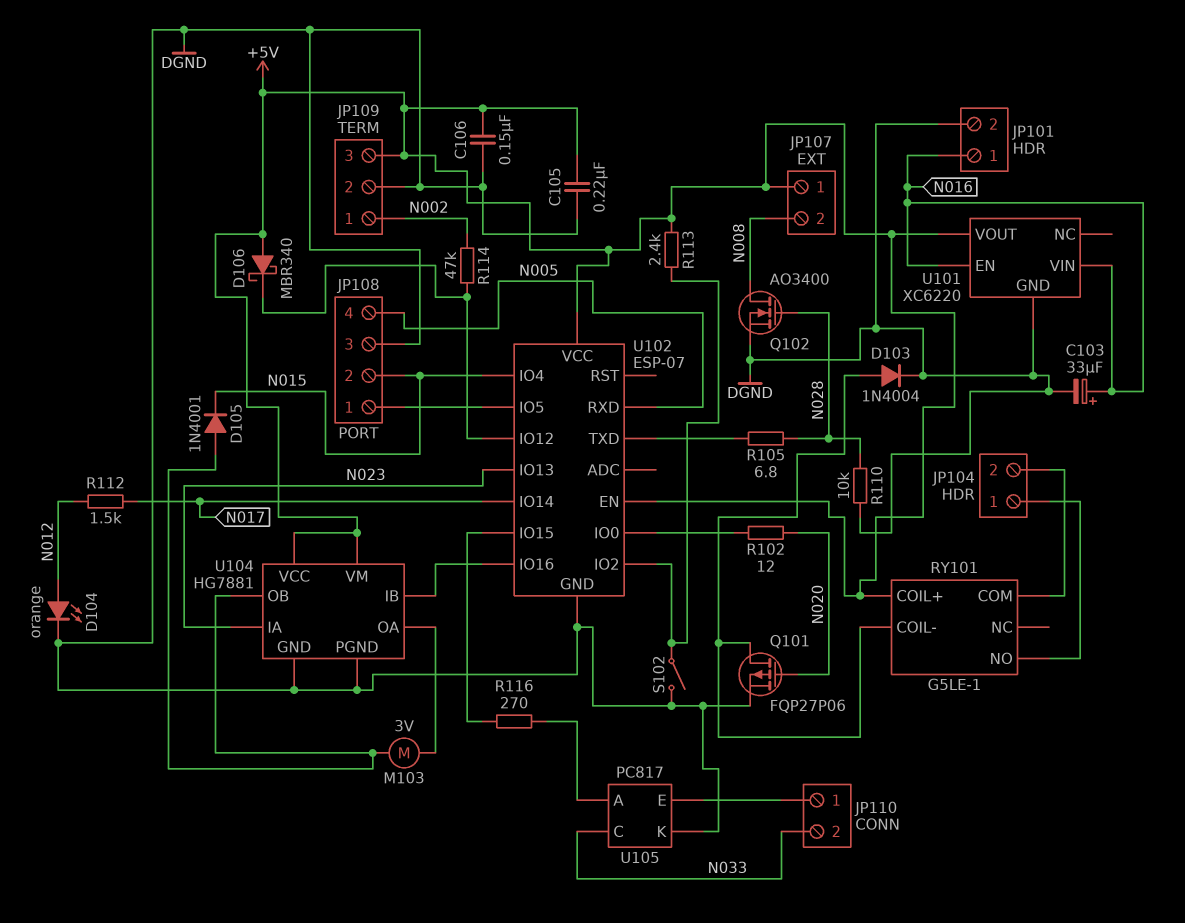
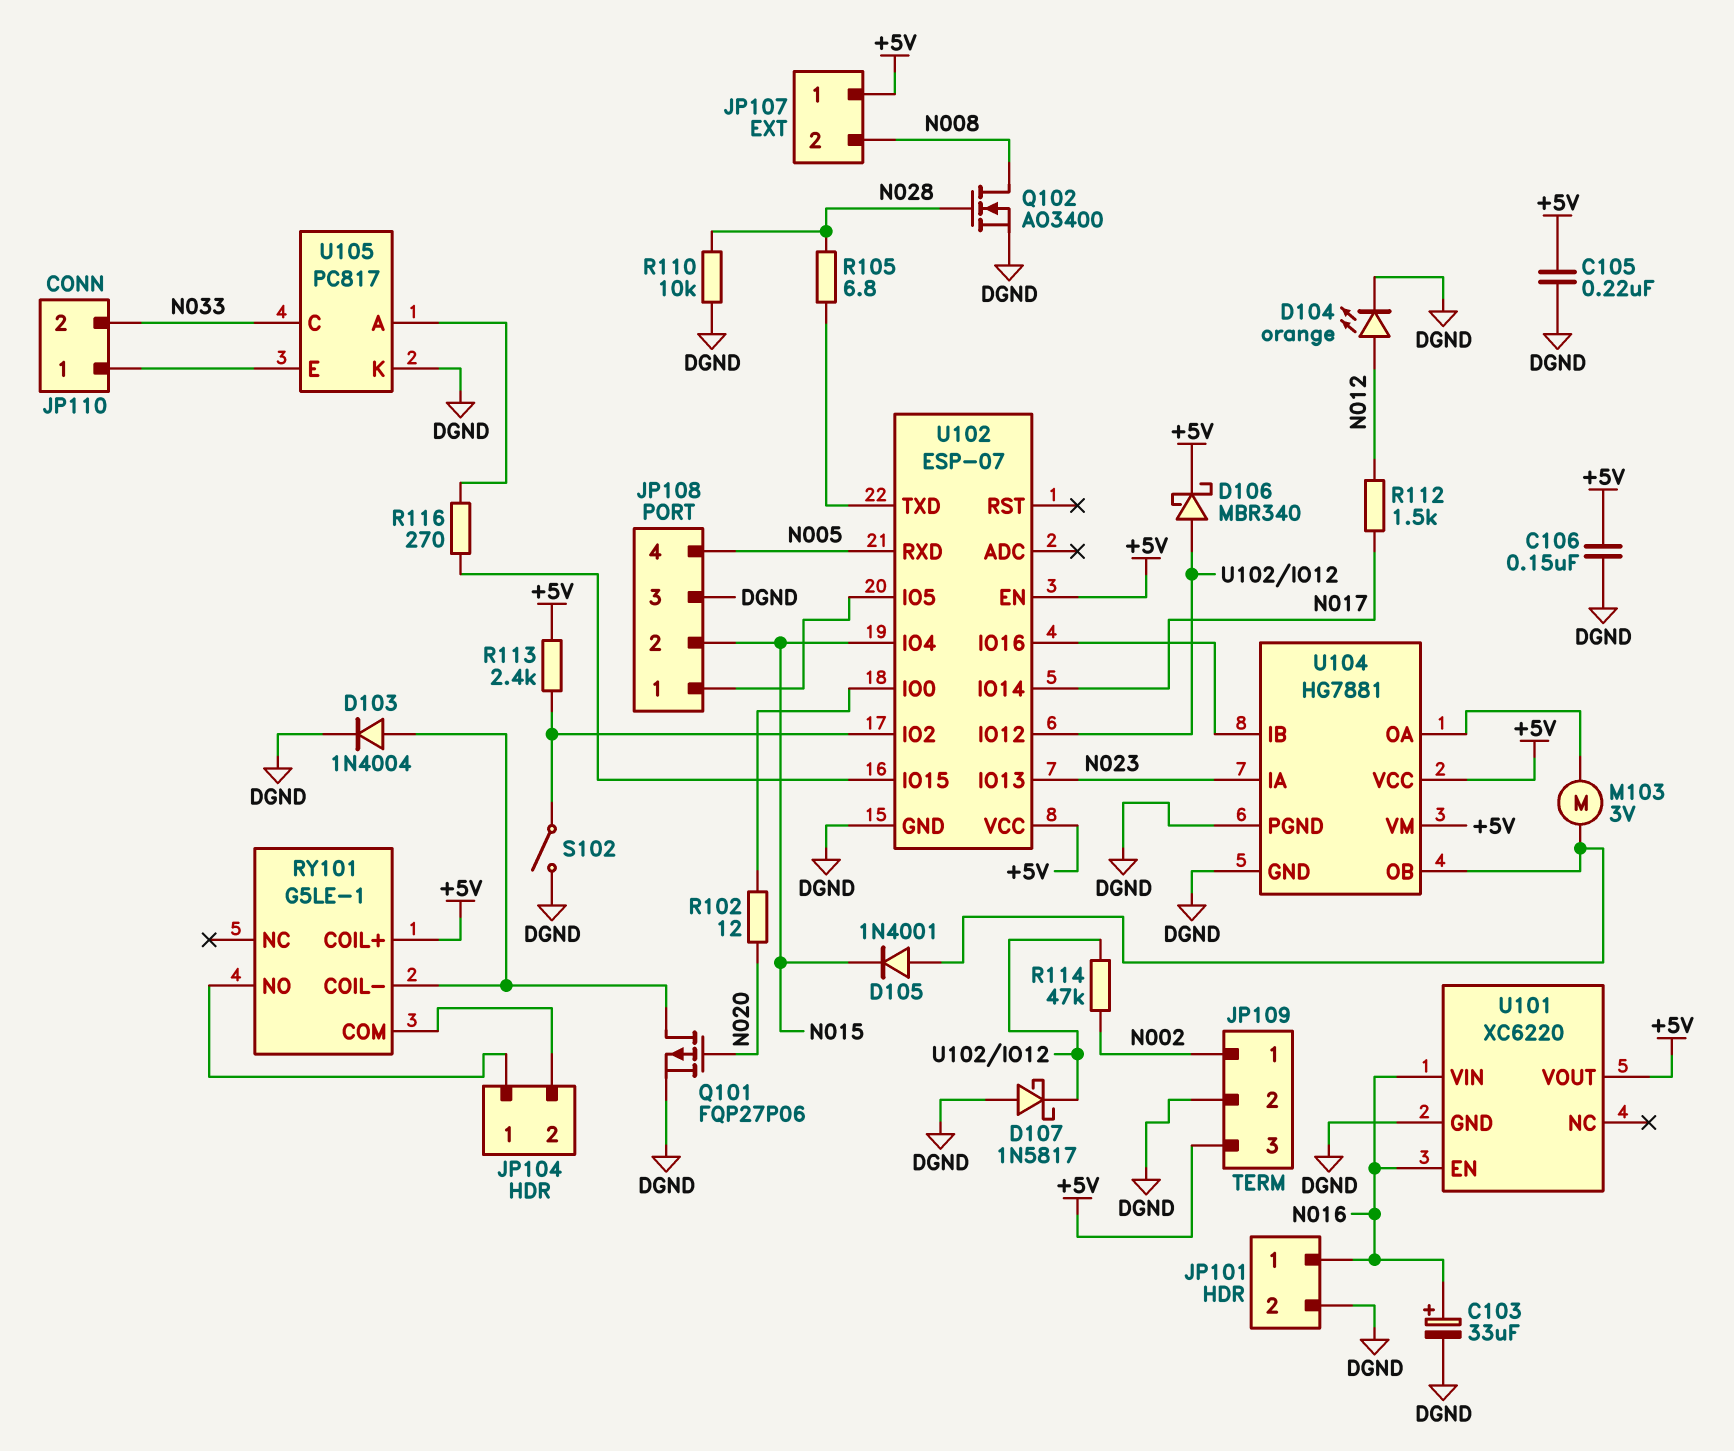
D106: schottky MBR340 (A +5V, K U102/IO12) -> schottky MBR340 (A U102/IO12, K +5V)
D107: none -> schottky 1N5817 (A DGND, K U102/IO12)

